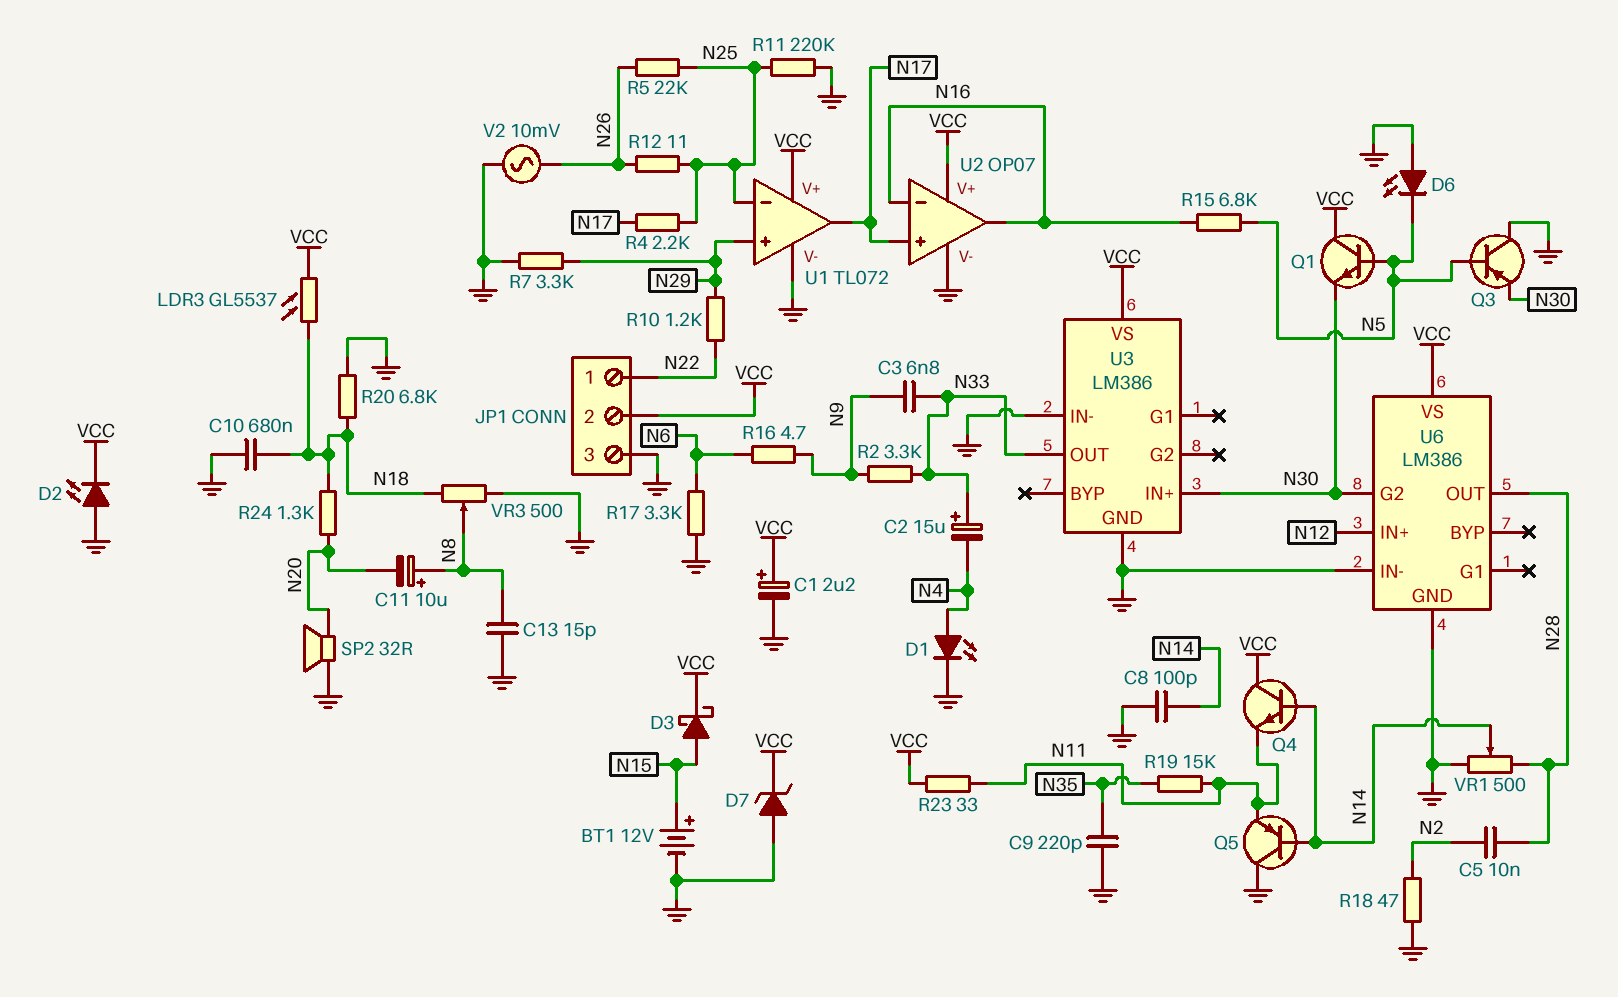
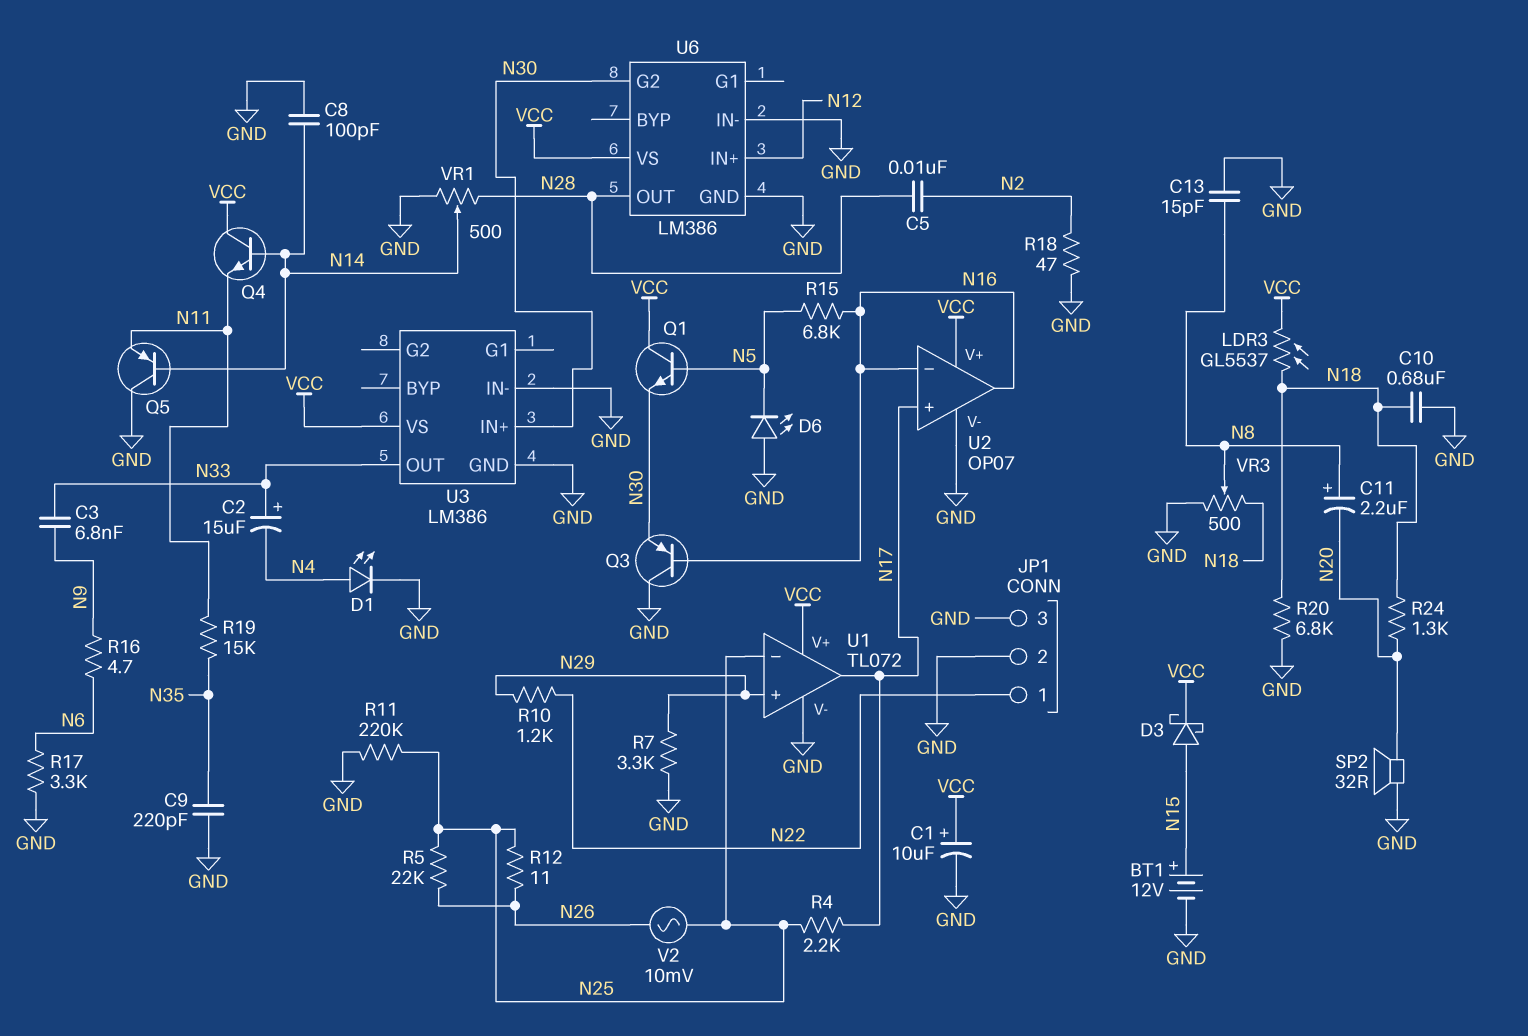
C1: 2.2uF (plus VCC, minus GND) -> 10uF (plus VCC, minus GND)
C11: 10uF (plus N8, minus N20) -> 2.2uF (plus N8, minus N20)
D2: LED (A GND, K VCC) -> none
D7: zener (A GND, K VCC) -> none
JP1 pin 2: VCC -> GND
Q3: PNP (B N5, C GND, E N30) -> PNP (B N16, C GND, E N30)
R2: 3.3k (N9, N33) -> none
R23: 33 (N11, VCC) -> none
V2: AC 10mV (GND, N26) -> AC 10mV (N25, N26)

